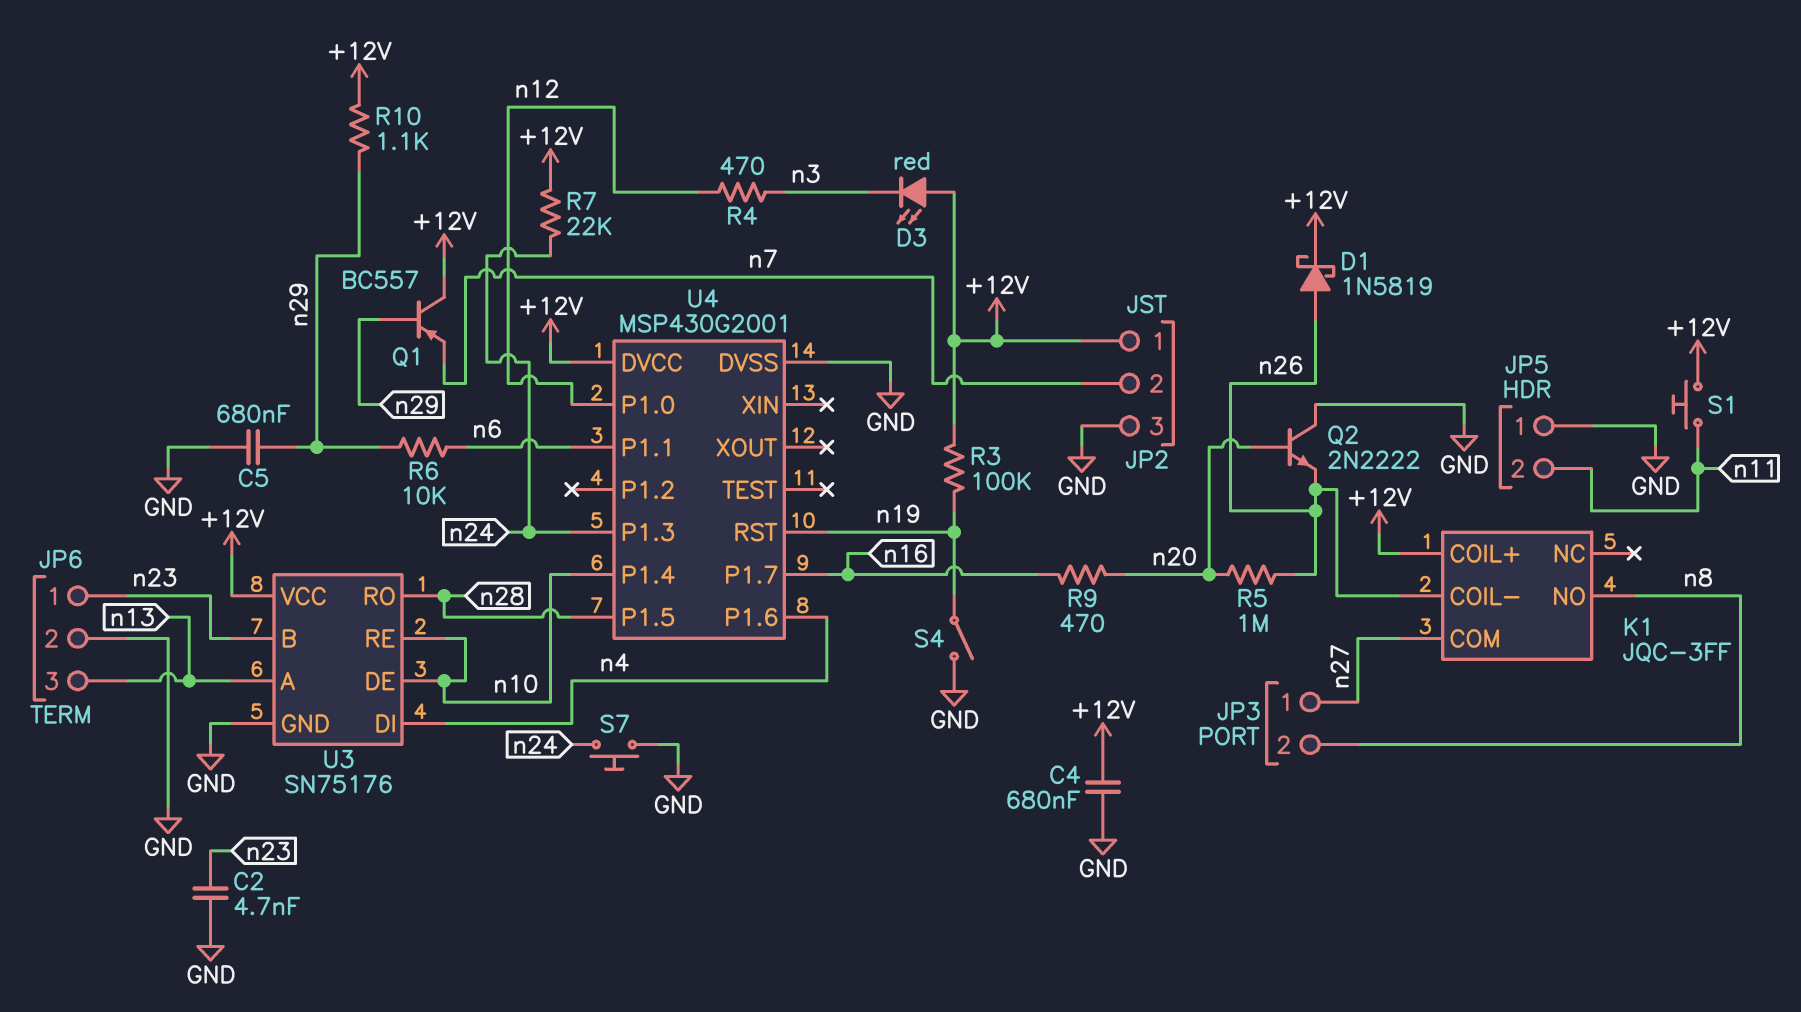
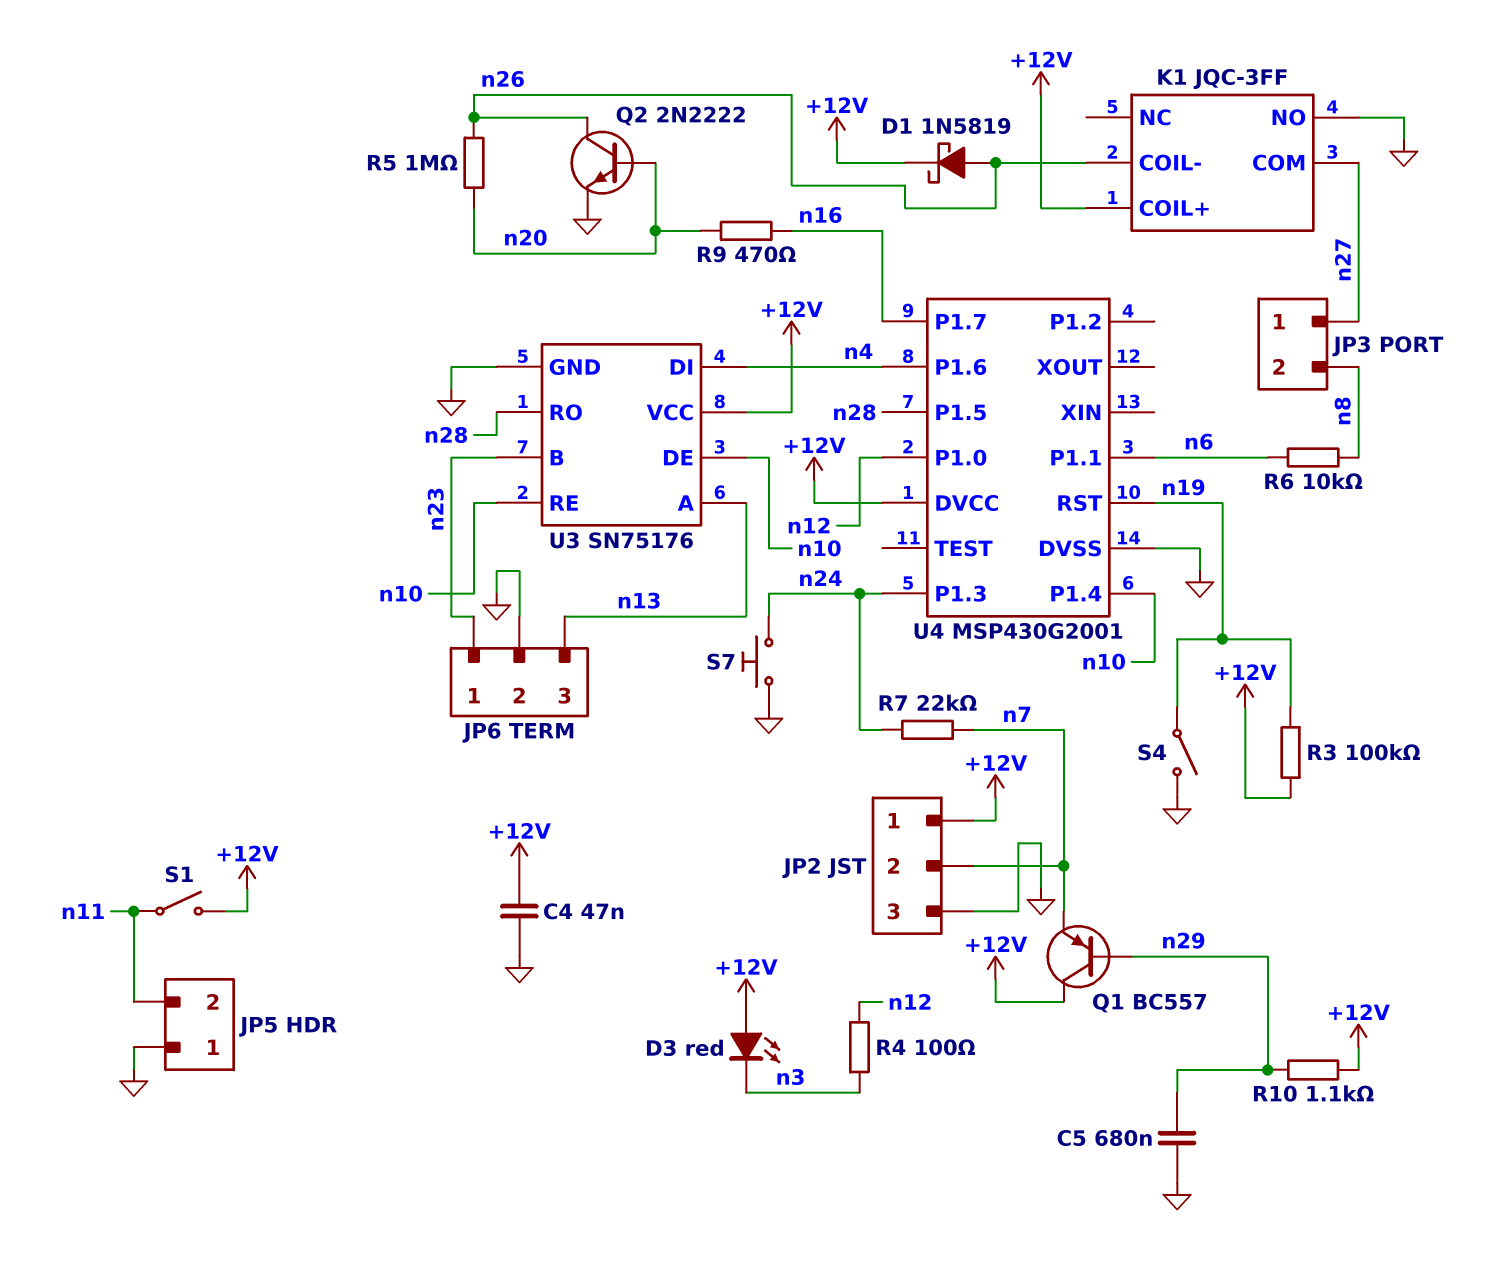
C2: 4.7nF (GND, n23) -> none
C4: 680nF (+12V, GND) -> 47nF (+12V, GND)
K1 pin NO: n8 -> GND
Q2: NPN 2N2222 (B n20, C GND, E n26) -> NPN 2N2222 (B n20, C n26, E GND)
R4: 470 (n3, n12) -> 100 (n3, n12)
R6: 10k (n6, n29) -> 10k (n6, n8)
R7: 22k (+12V, n24) -> 22k (n7, n24)
S1: button (+12V, n11) -> switch (+12V, n11)

